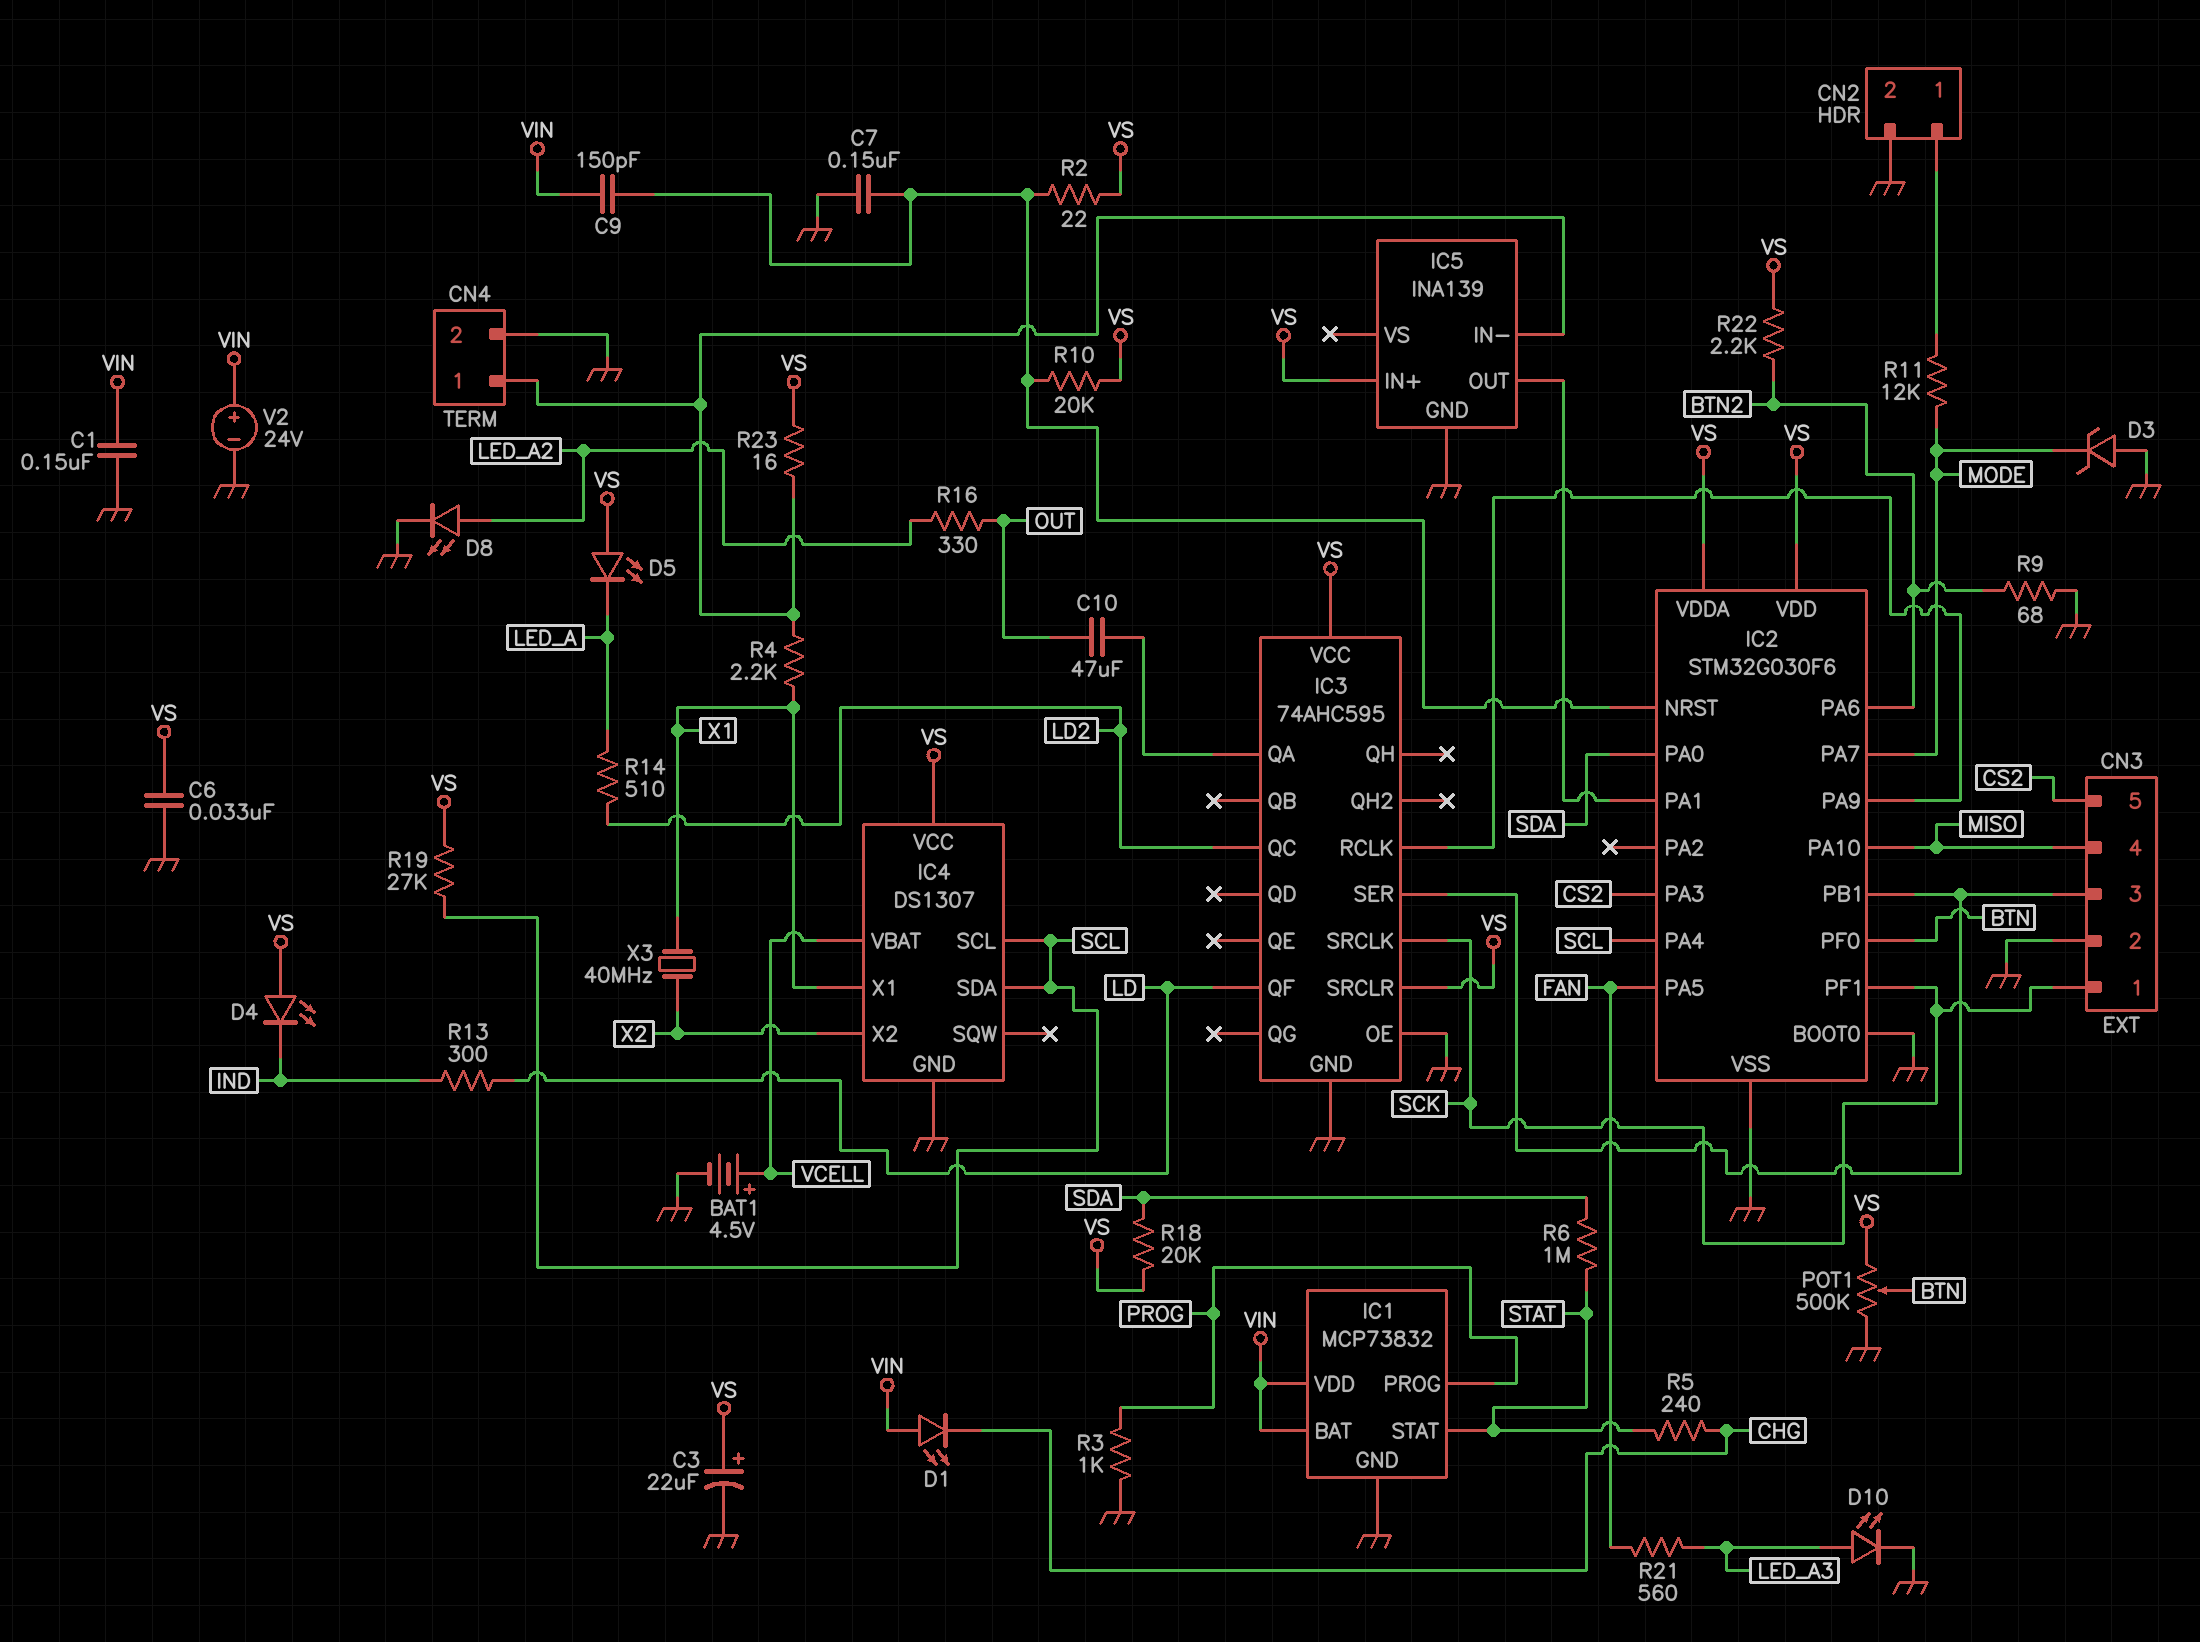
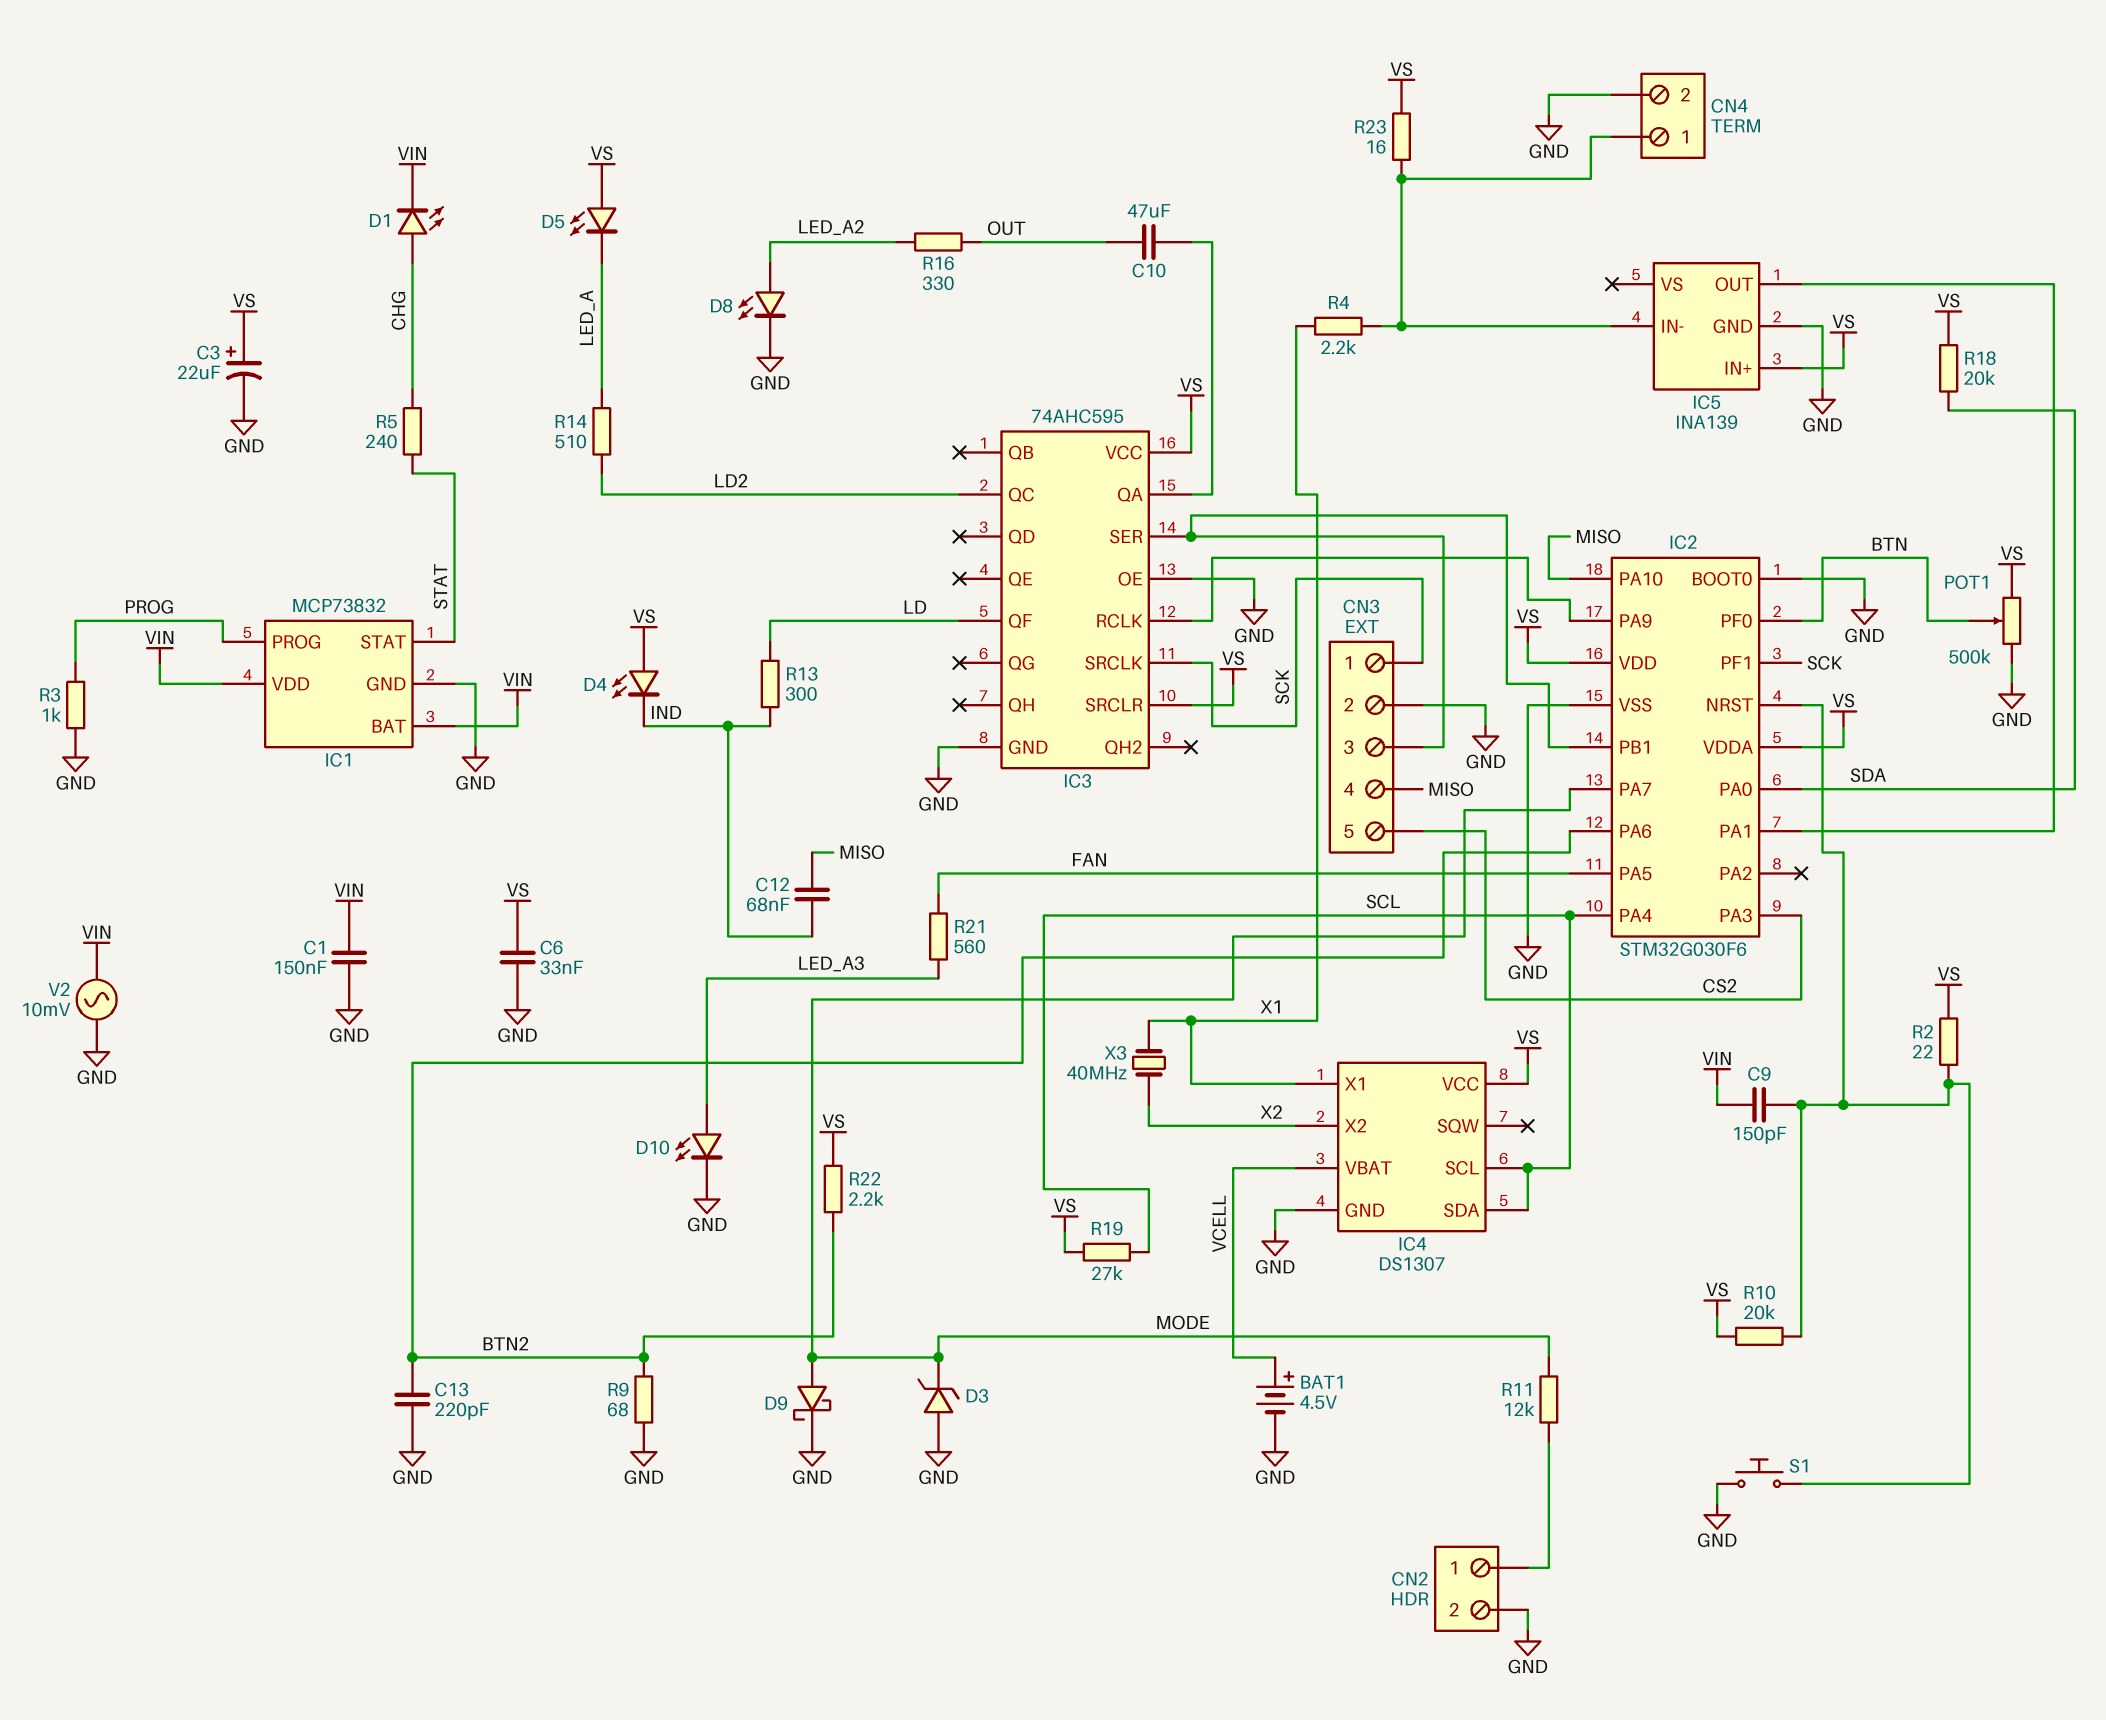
C7: 150nF (GND, IC2/NRST) -> none
C12: none -> 68nF (IND, MISO)
C13: none -> 220pF (BTN2, GND)
D1: LED (A VIN, K CHG) -> LED (A CHG, K VIN)
D9: none -> schottky (A MODE, K GND)
R6: 1M (SDA, STAT) -> none
S1: none -> button (GND, IC2/NRST)
V2: 24V (plus VIN, minus GND) -> AC 10mV (GND, VIN)

